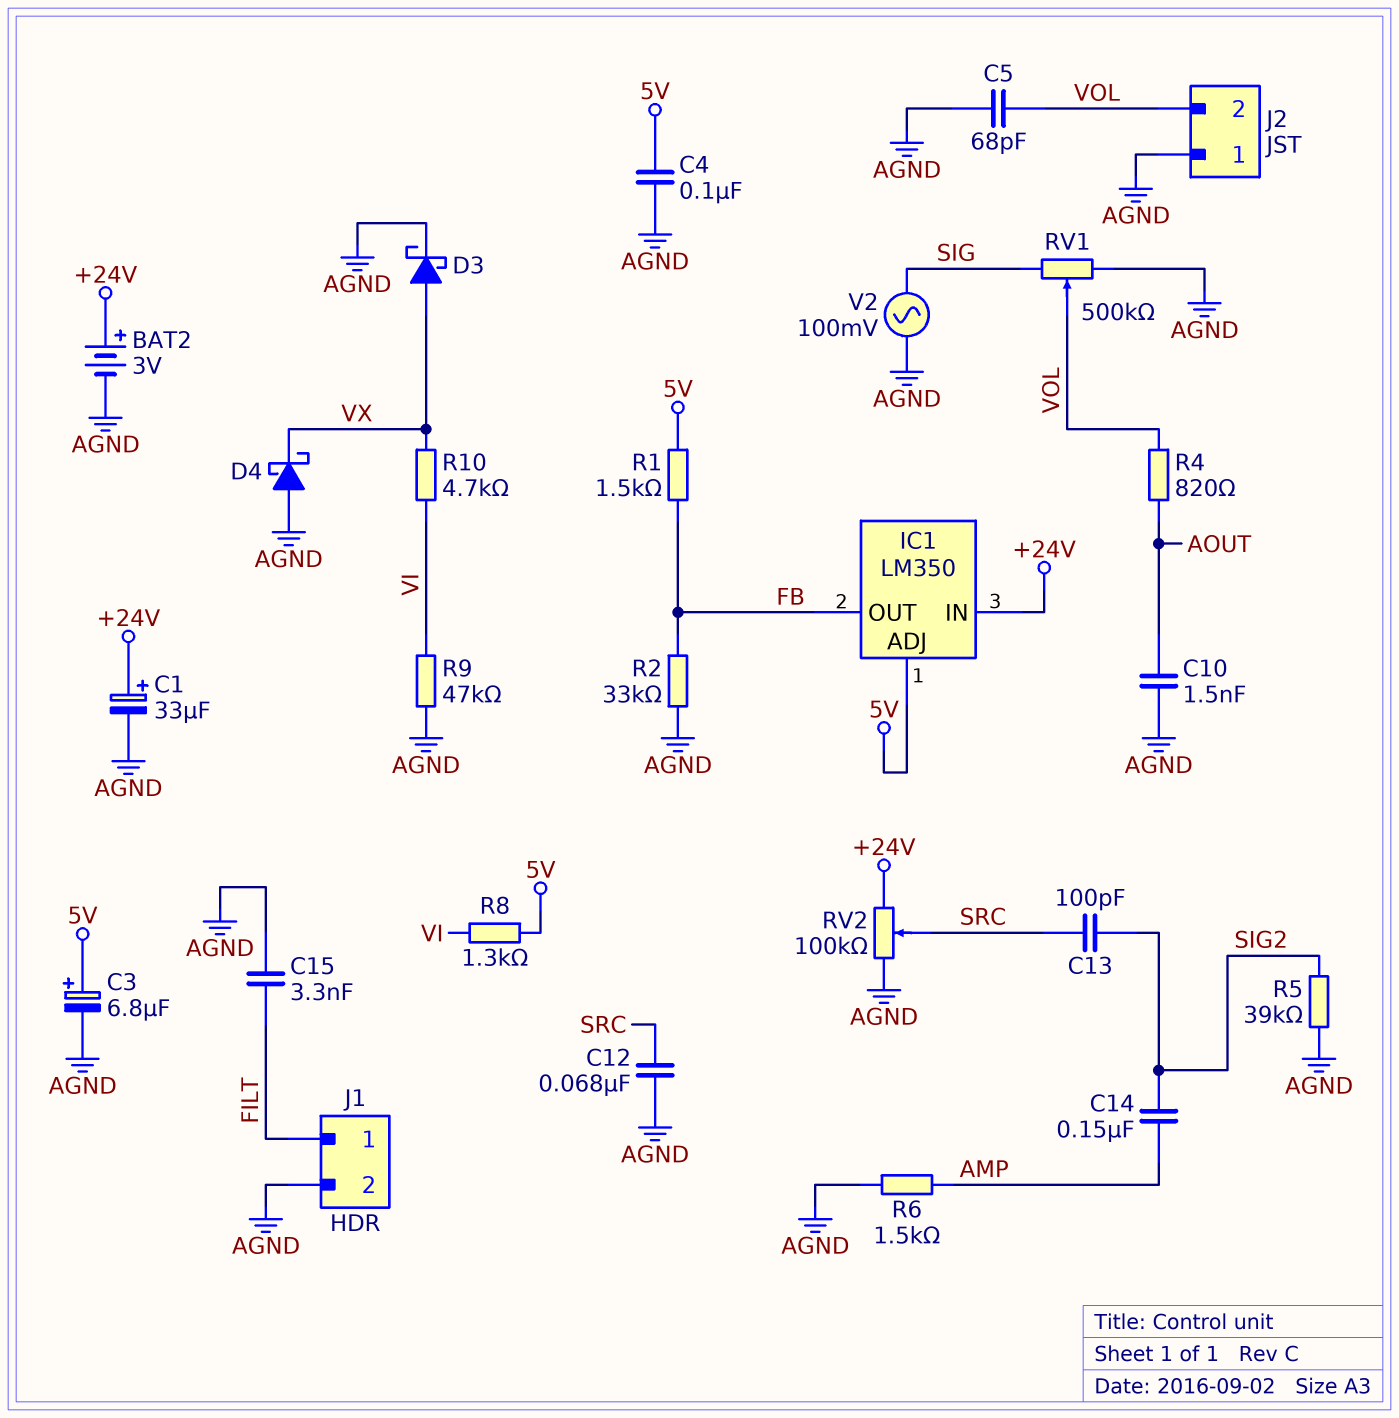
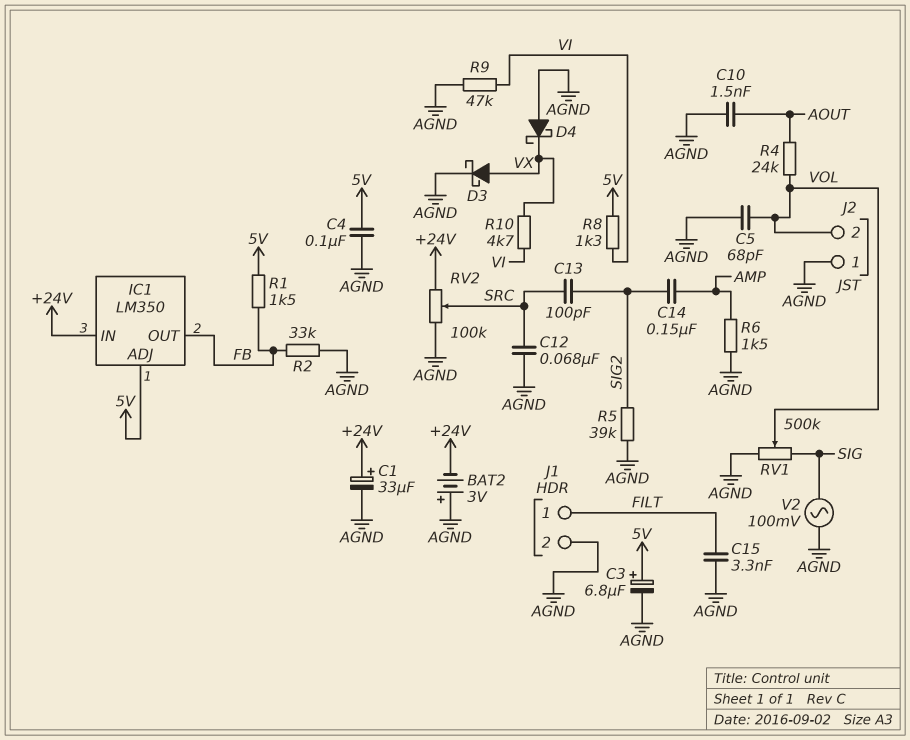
BAT2: 3V (plus +24V, minus AGND) -> 3V (plus AGND, minus +24V)
R4: 820 (AOUT, VOL) -> 24k (AOUT, VOL)

